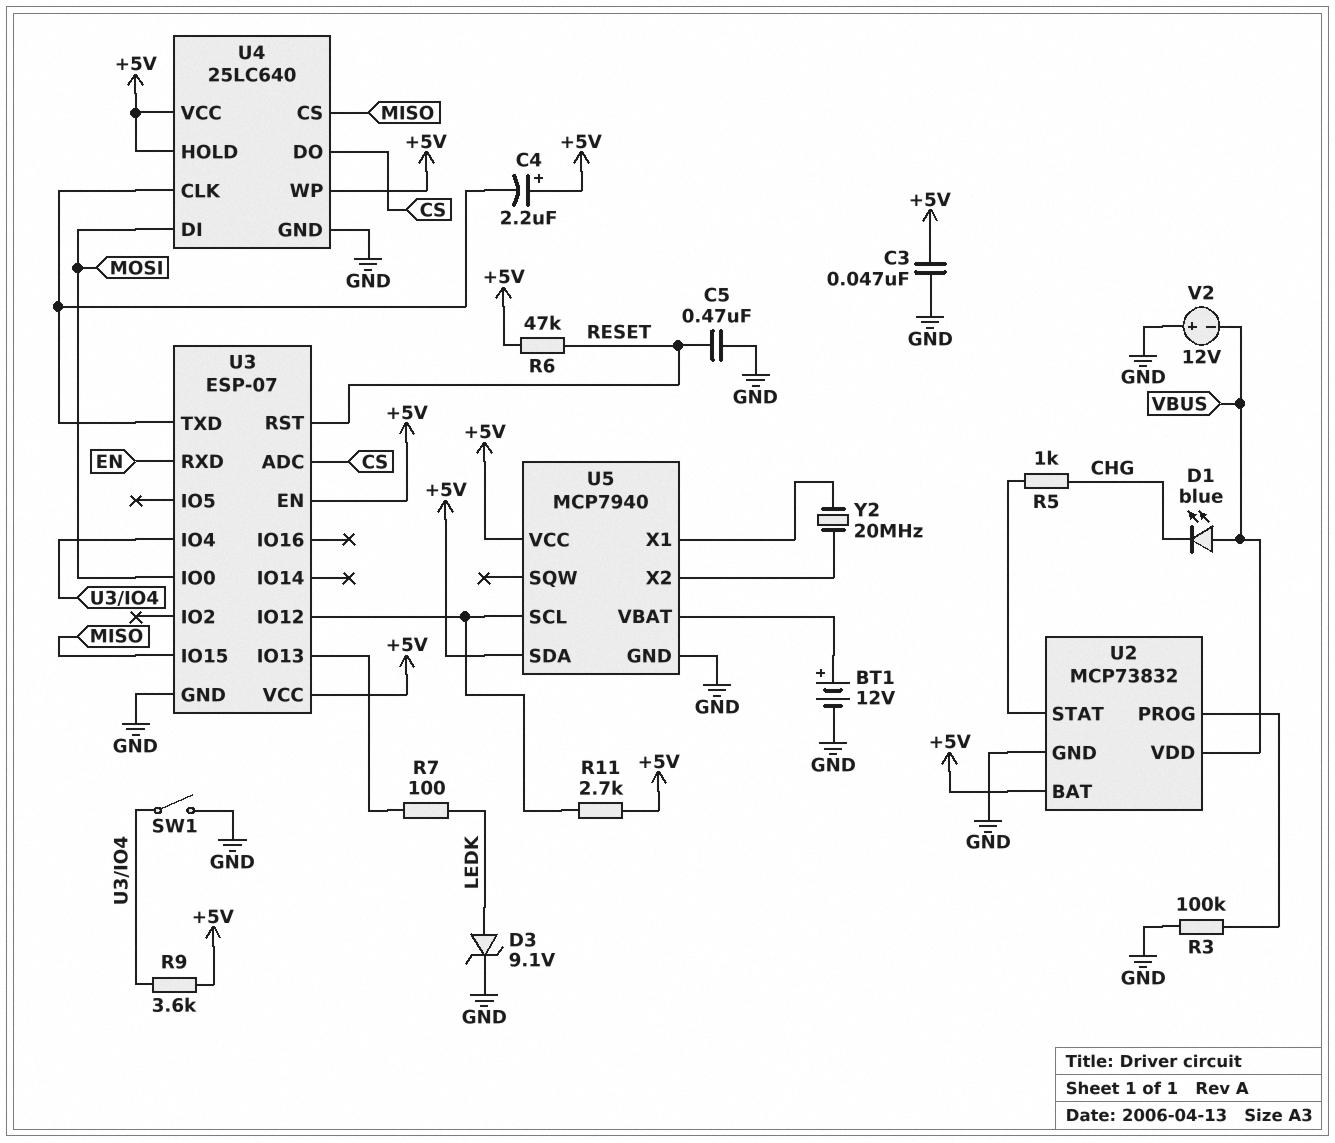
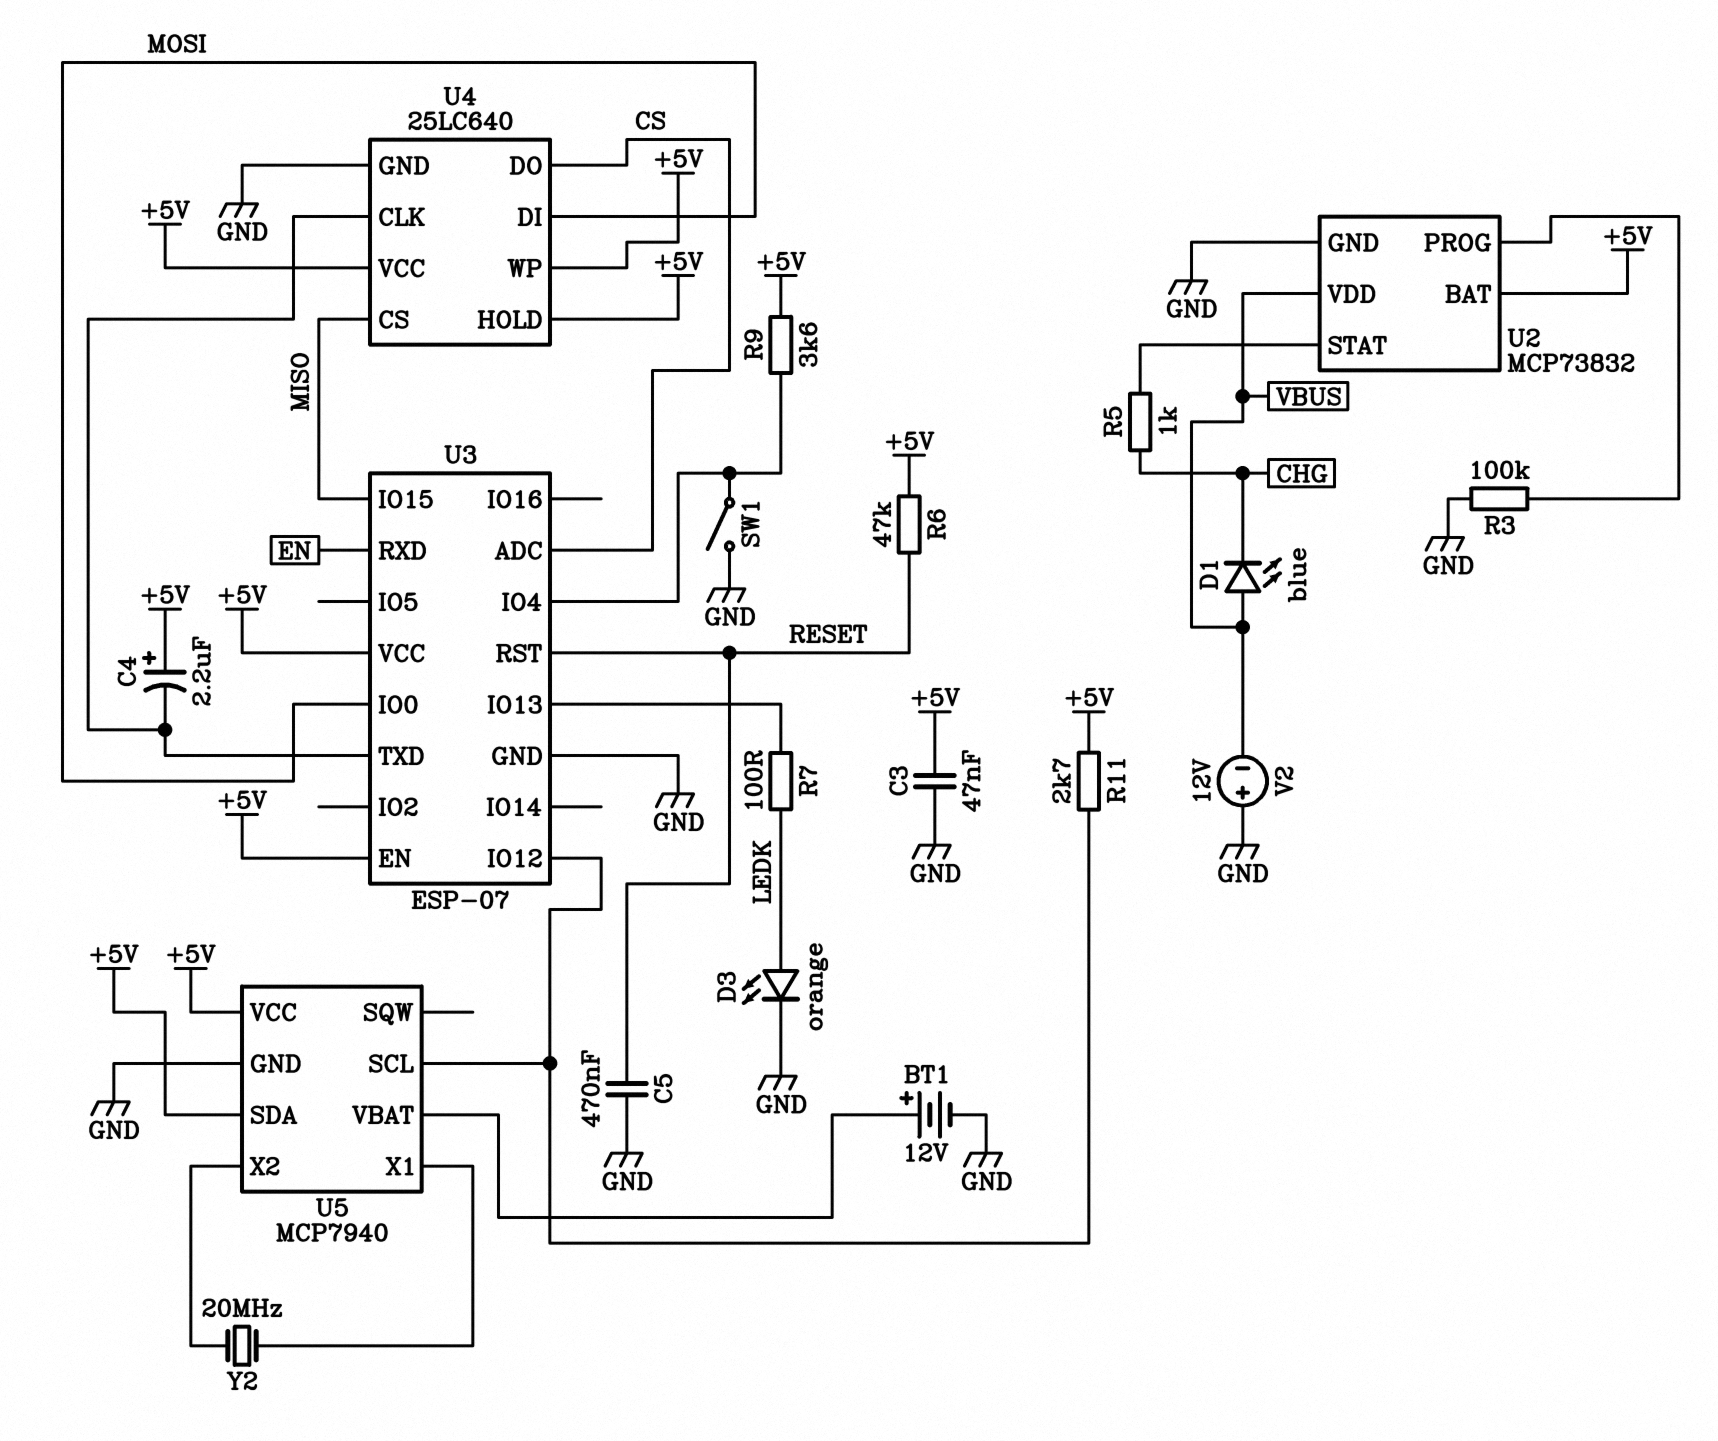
D3: zener 9.1V (A LEDK, K GND) -> LED orange (A LEDK, K GND)

